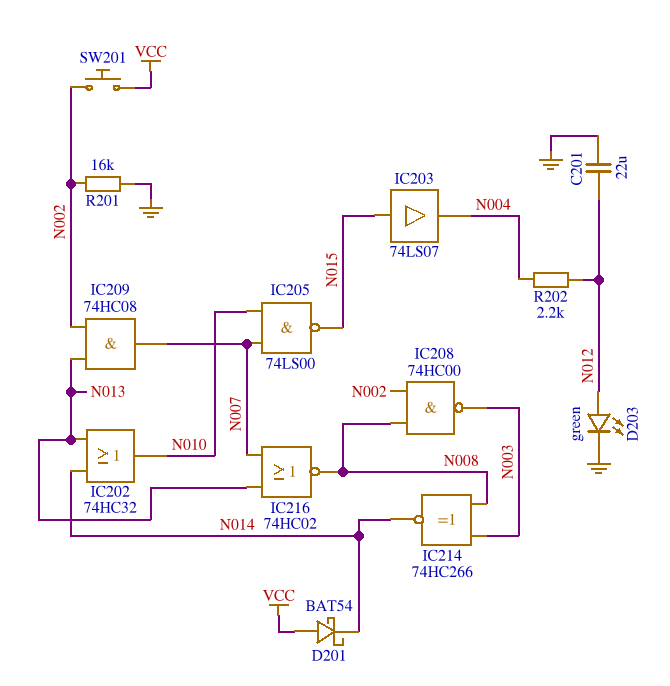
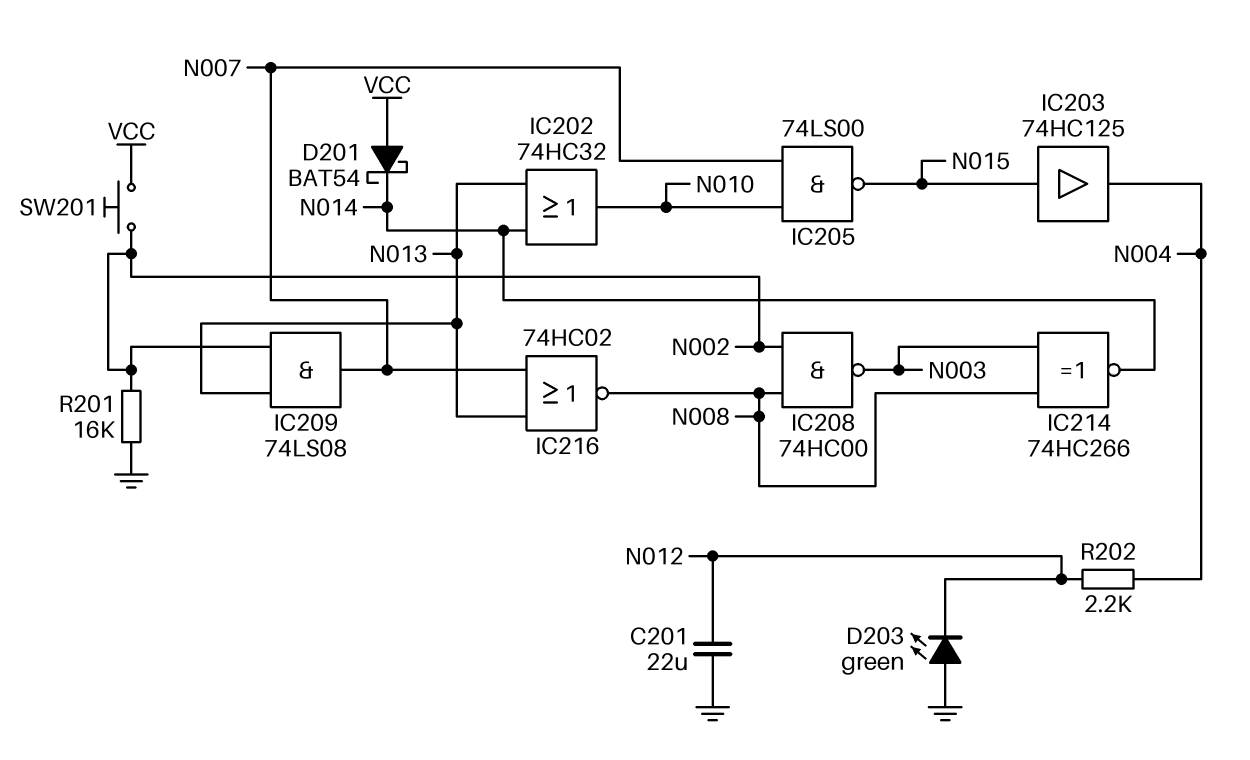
D203: LED green (A N012, K GND) -> LED green (A GND, K N012)
IC203: buffer 74LS07 (in N015, out N004) -> buffer 74HC125 (in N015, out N004)
IC209: AND 74HC08 (in N002, in N013, out N007) -> AND 74LS08 (in N002, in N013, out N007)

